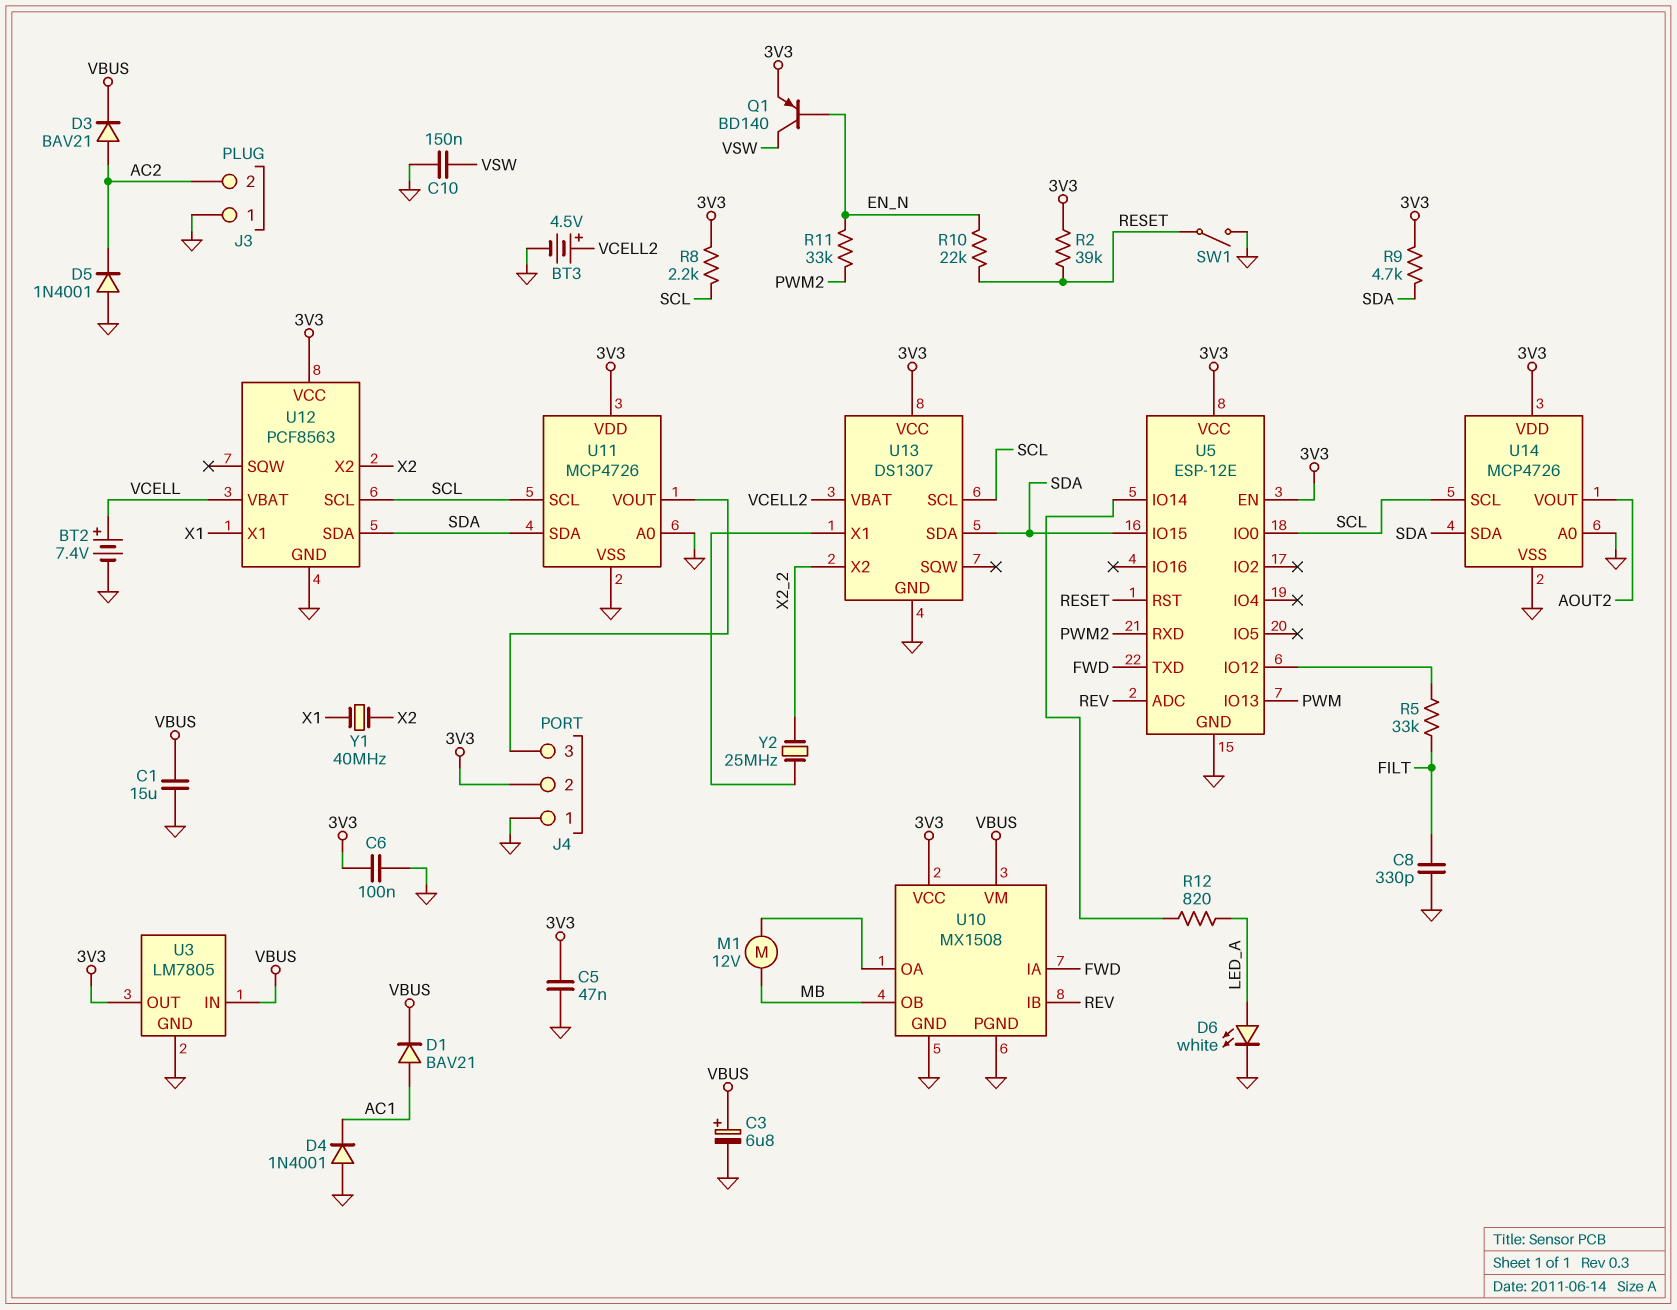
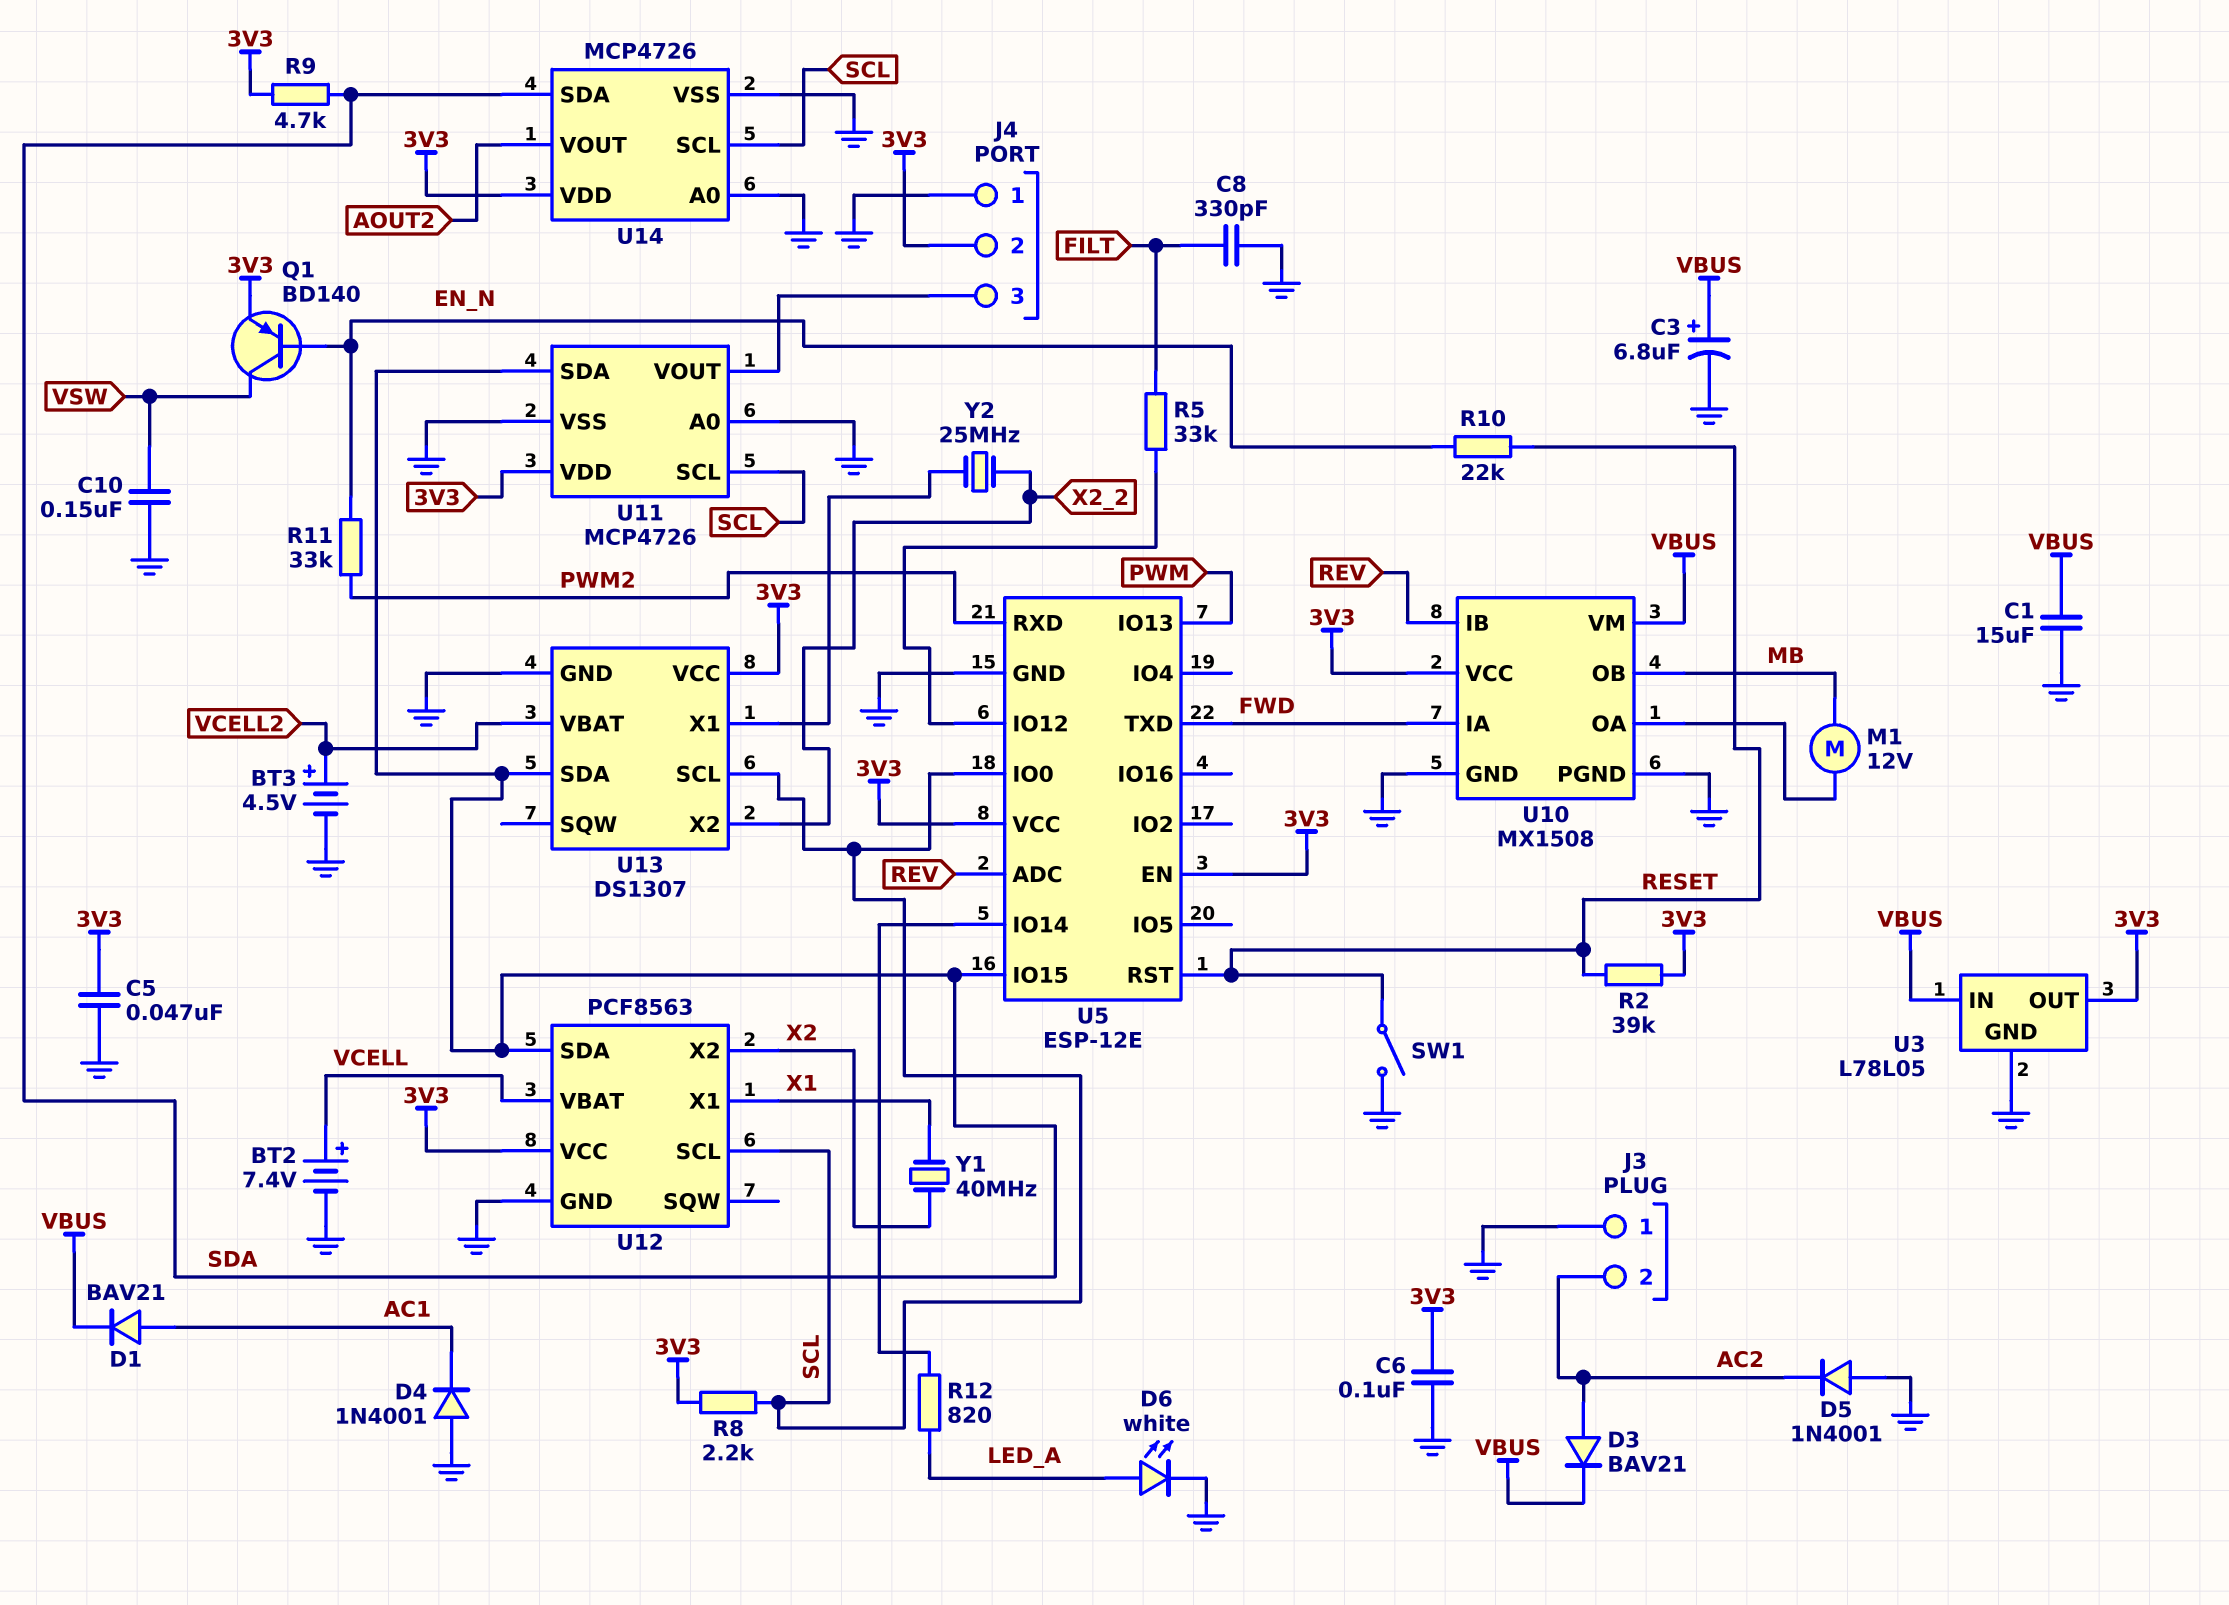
U3: LM7805 -> L78L05

